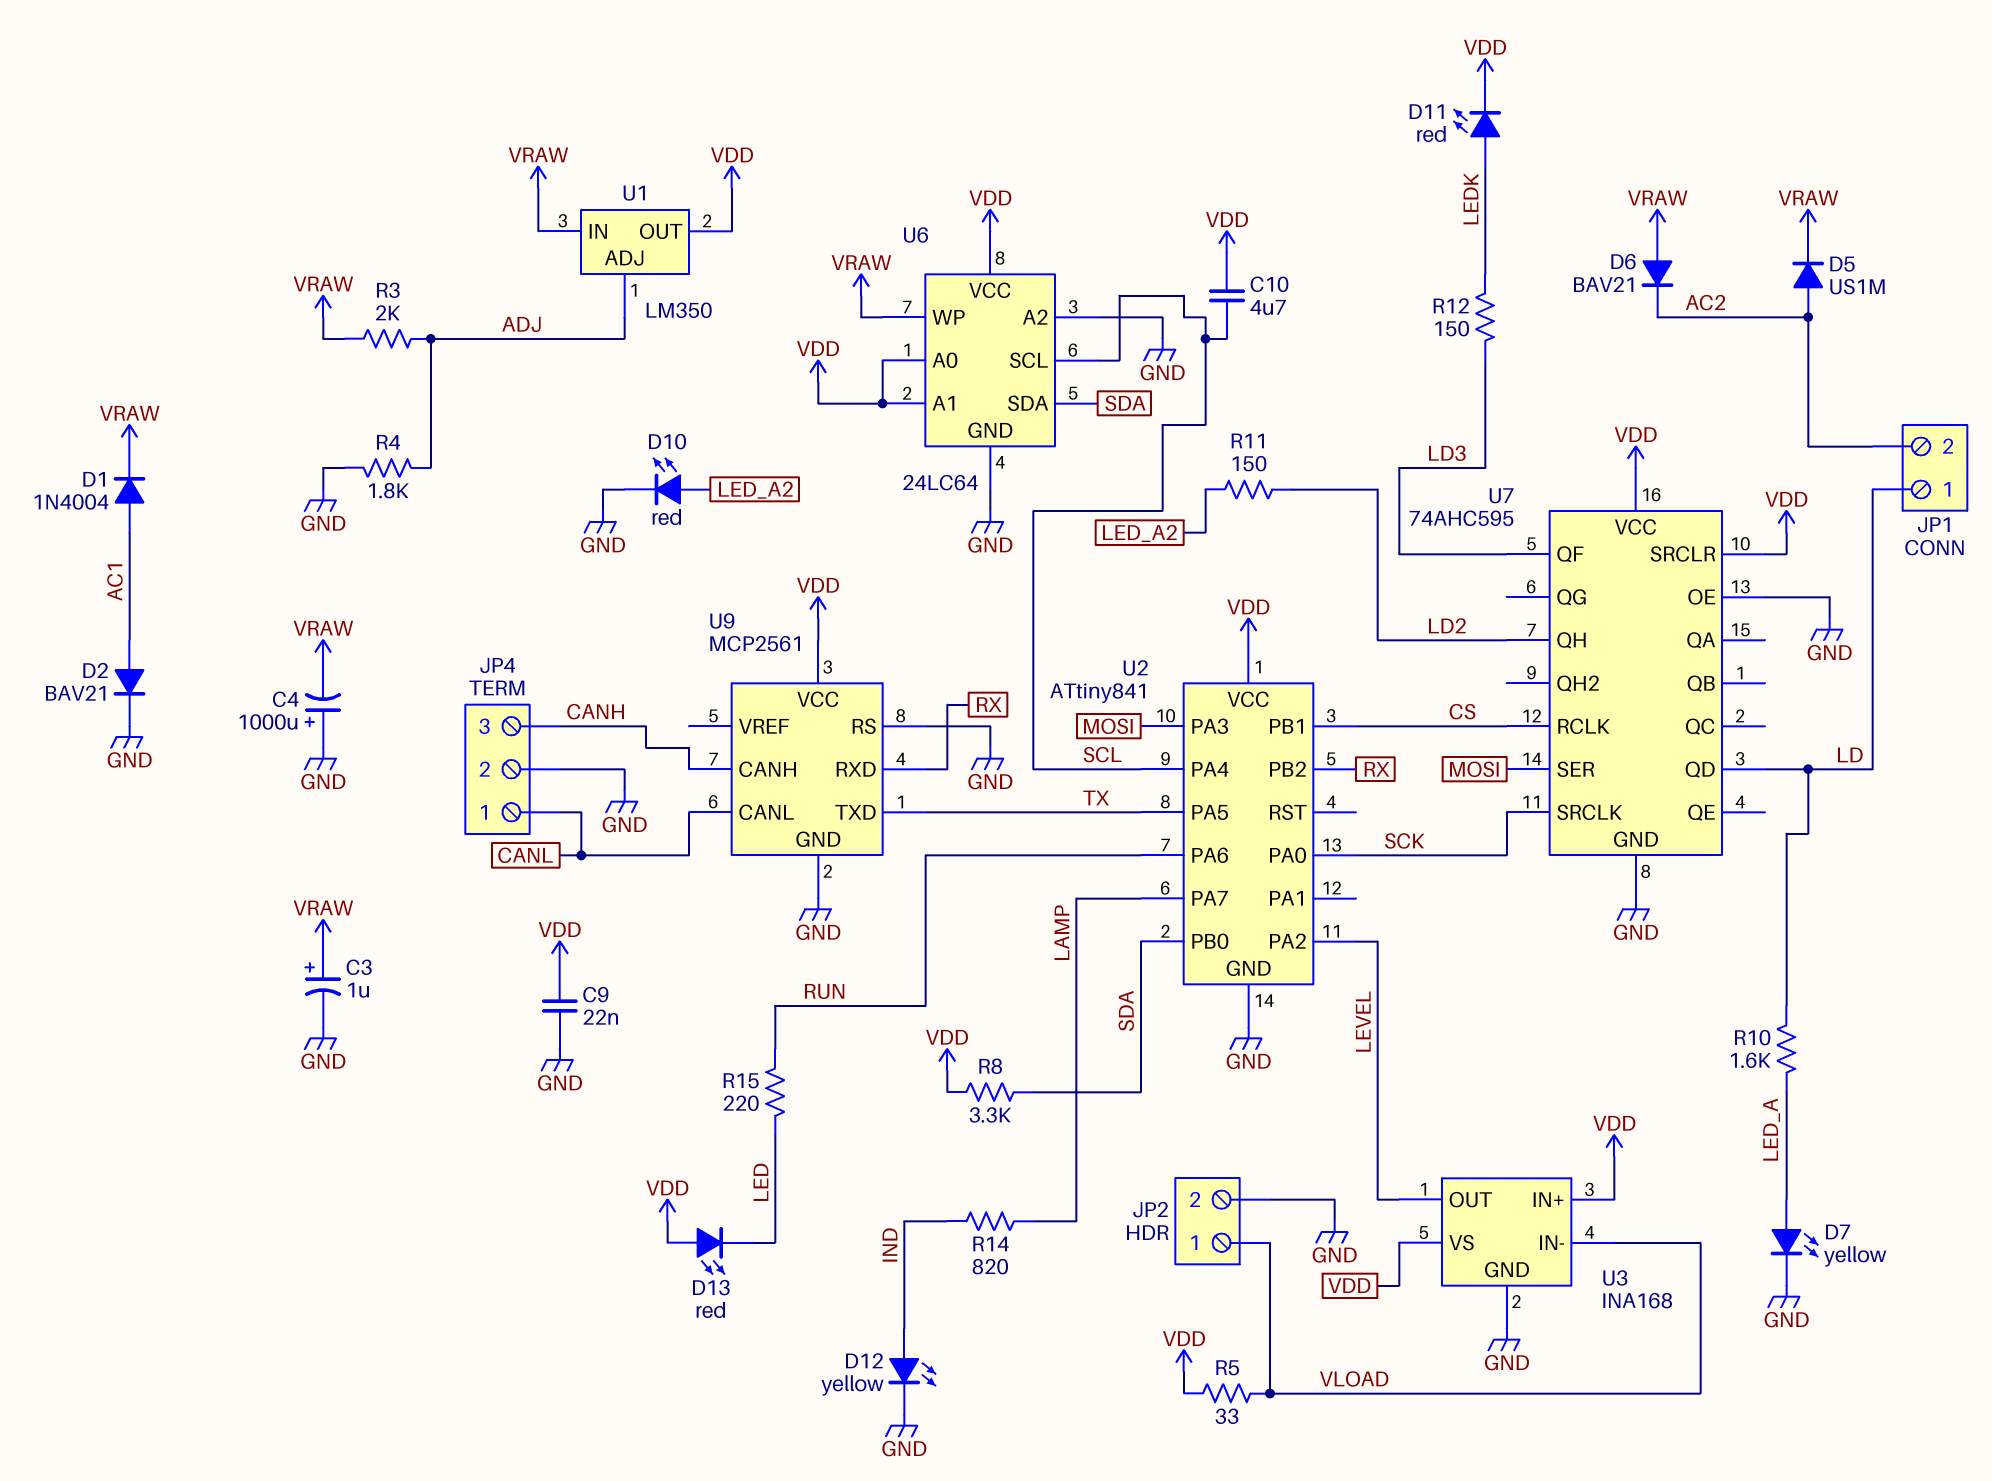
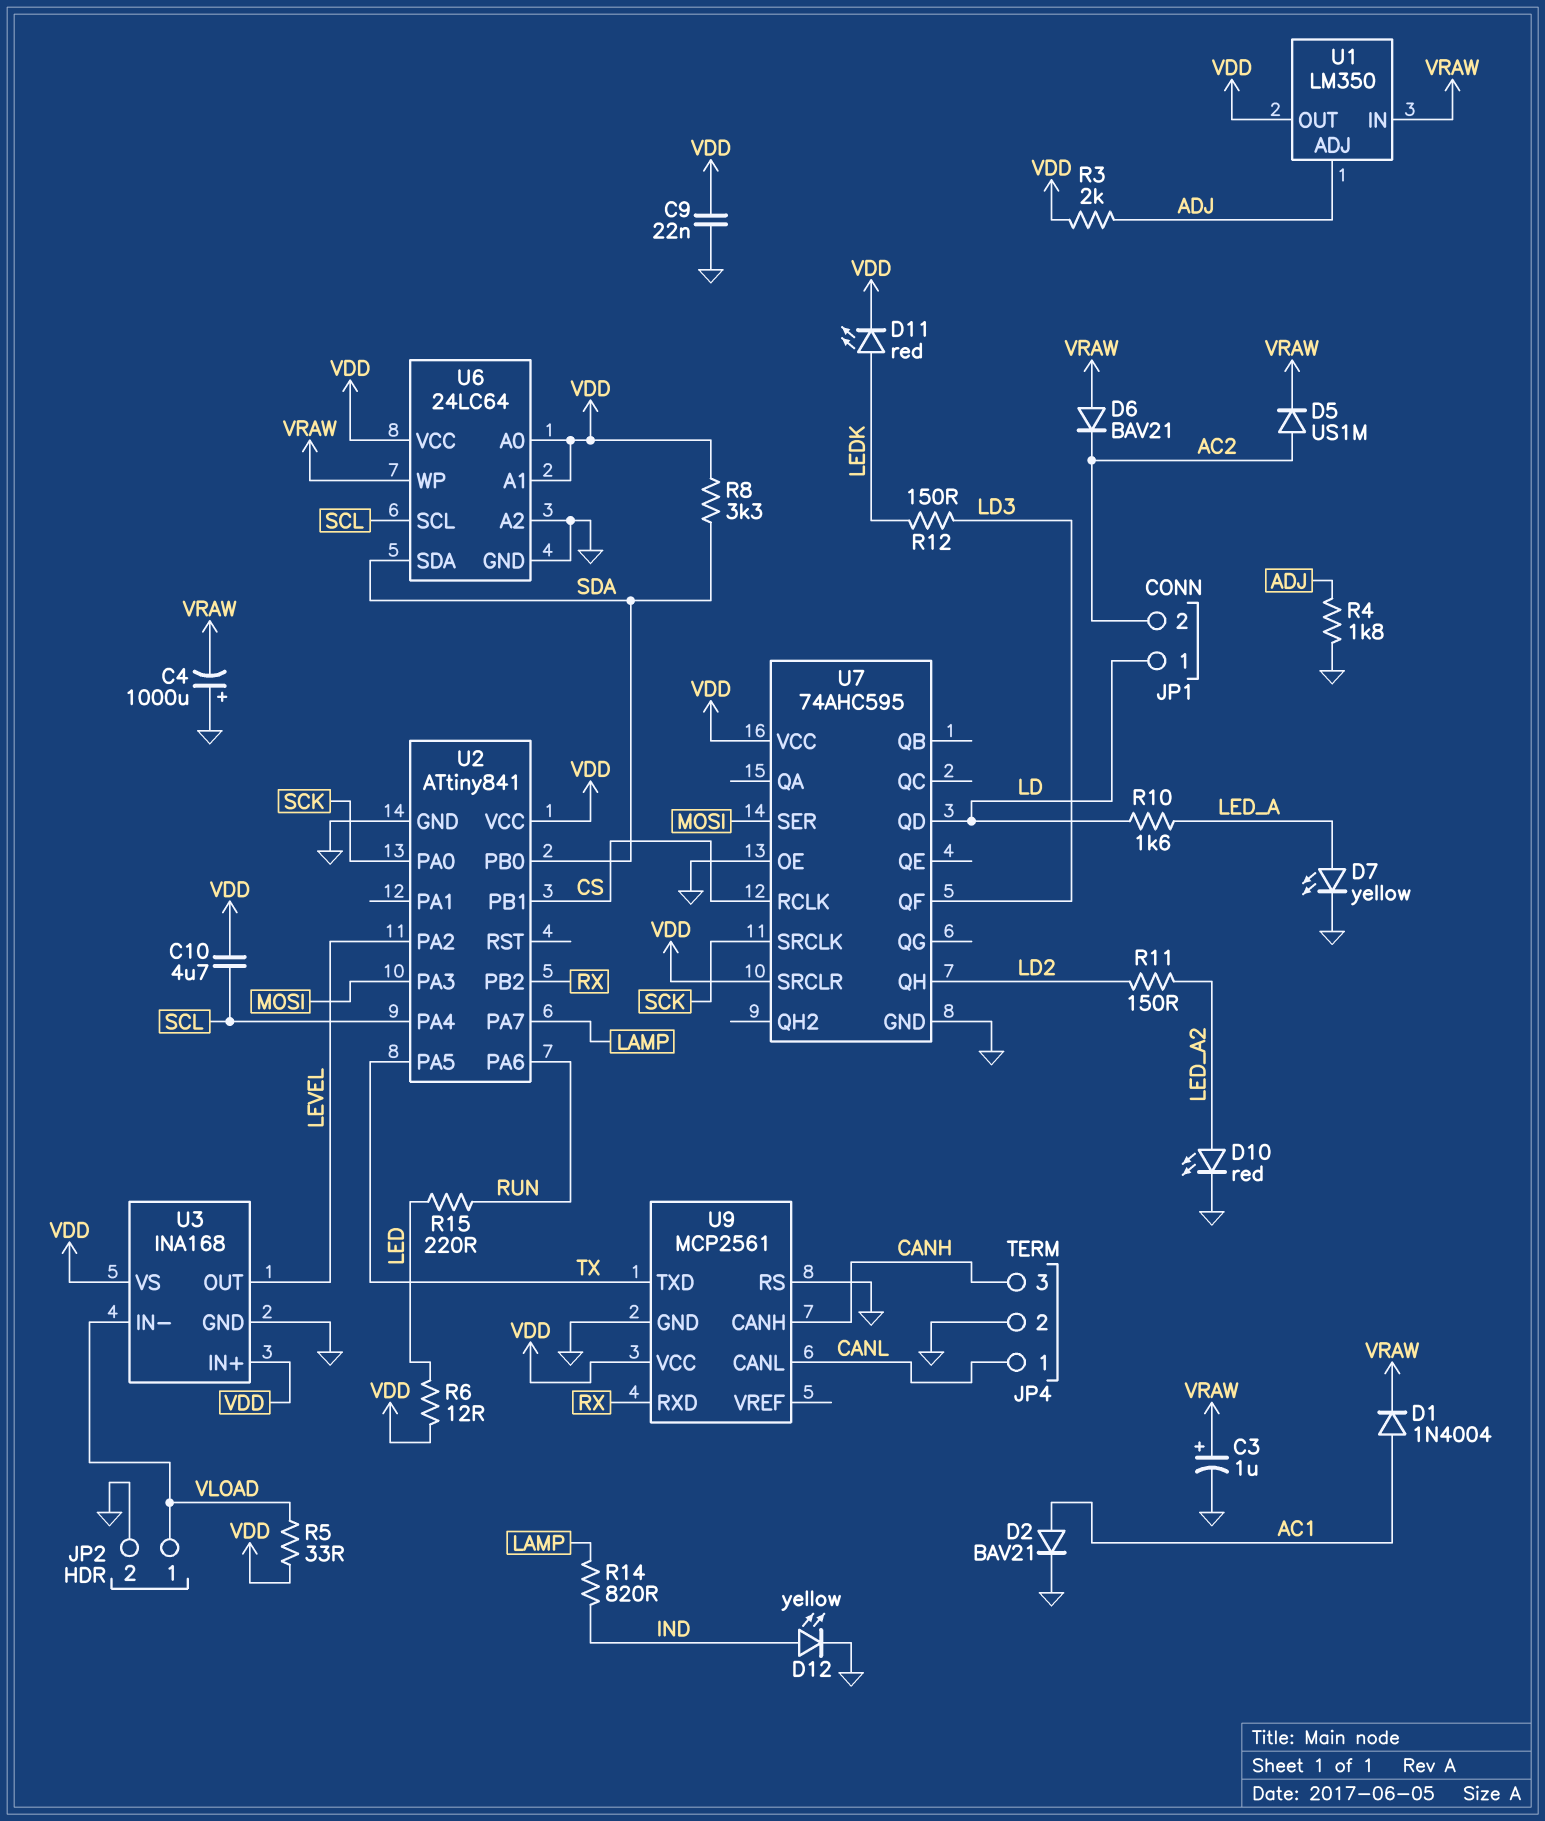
D13: LED red (A VDD, K LED) -> none
R3: 2k (ADJ, VRAW) -> 2k (ADJ, VDD)
R6: none -> 12 (LED, VDD)

